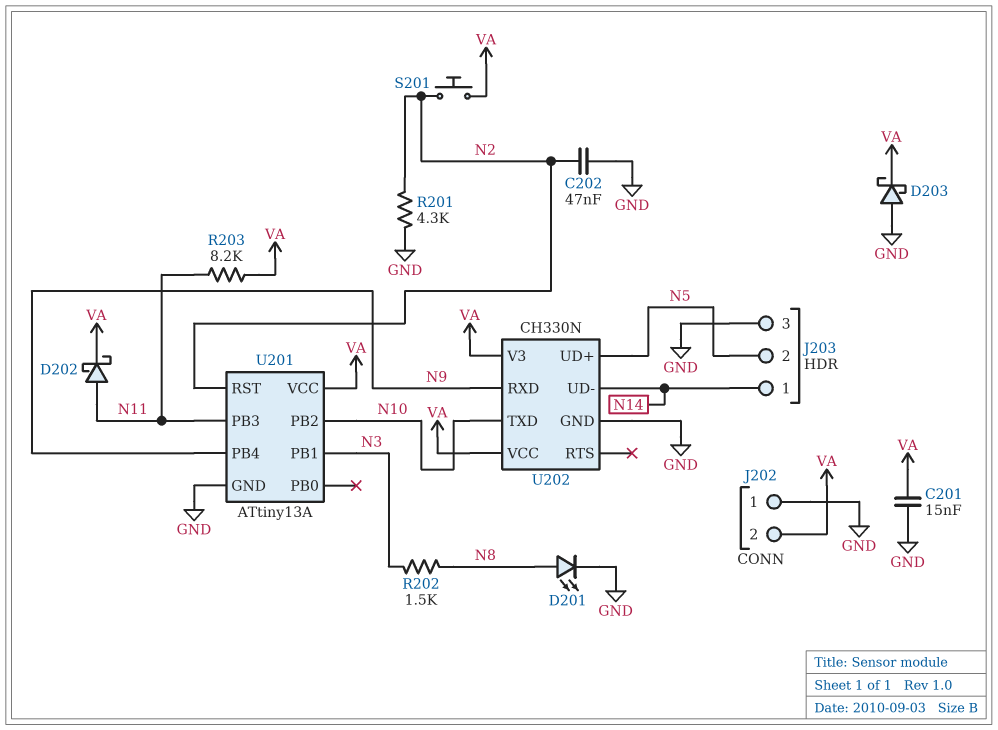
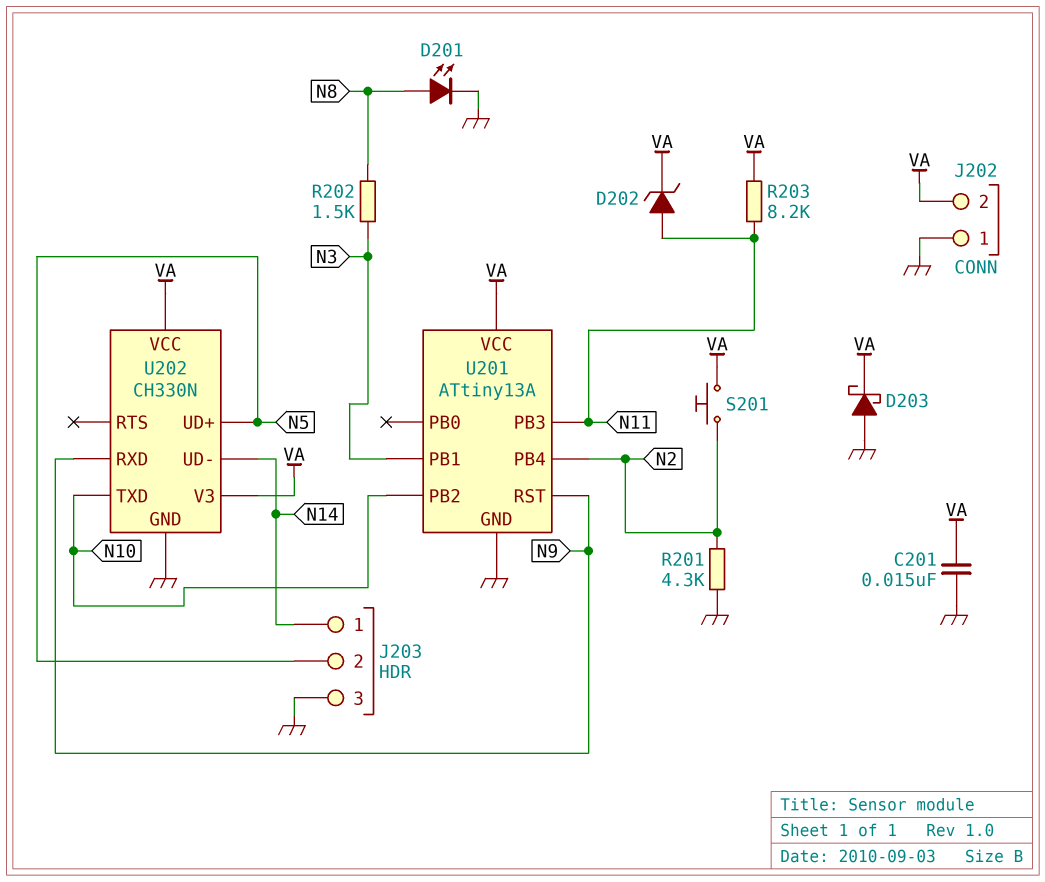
C202: 47nF (GND, N2) -> none
D202: schottky (A N11, K VA) -> zener (A N11, K VA)
U201 pin PB4: N9 -> N2
U201 pin RST: N2 -> N9

